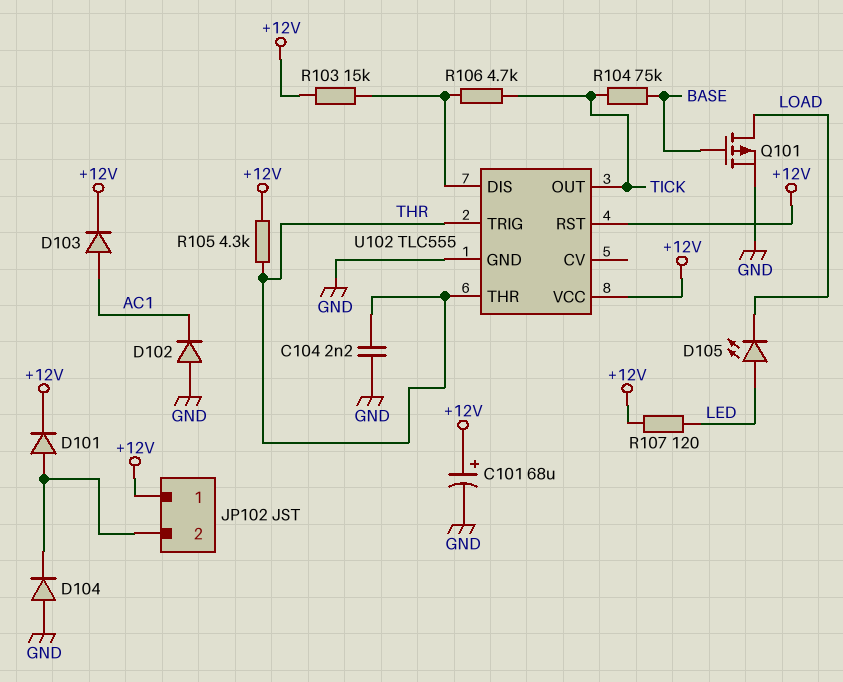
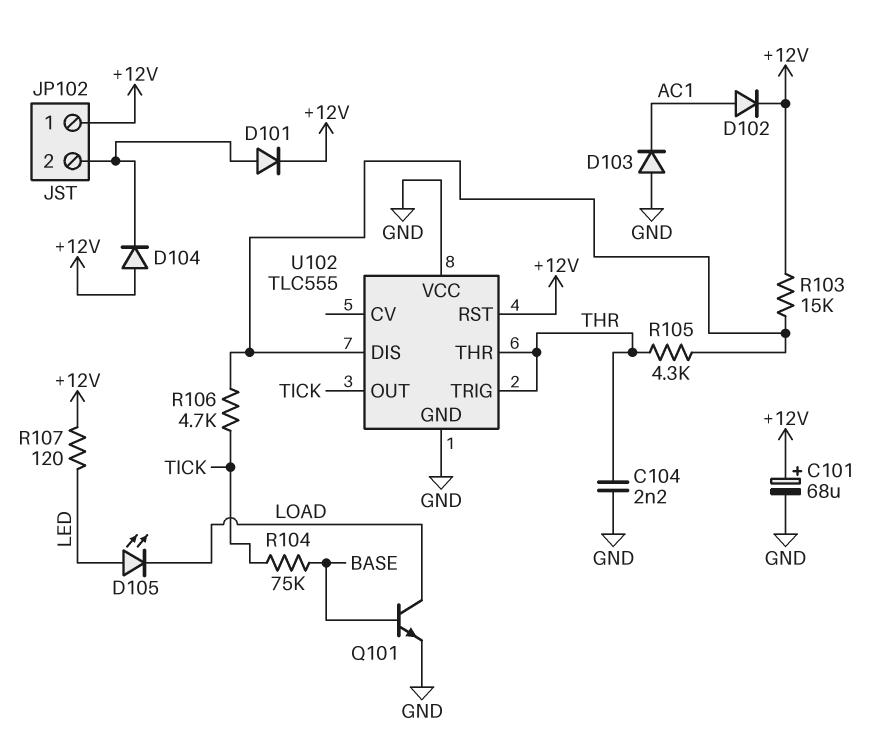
D102: diode (A GND, K AC1) -> diode (A AC1, K +12V)
D103: diode (A AC1, K +12V) -> diode (A GND, K AC1)
D104: diode (A GND, K JP102/2) -> diode (A +12V, K JP102/2)
Q101: PMOS (G BASE, D LOAD, S GND) -> NPN (B BASE, C LOAD, E GND)
R105: 4.3k (+12V, THR) -> 4.3k (THR, U102/DIS)
U102 pin VCC: +12V -> GND

